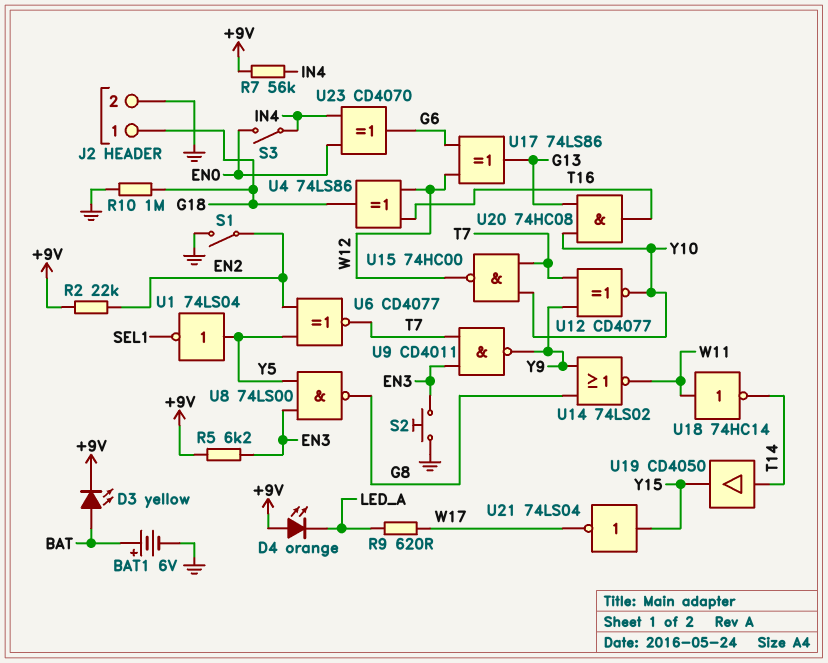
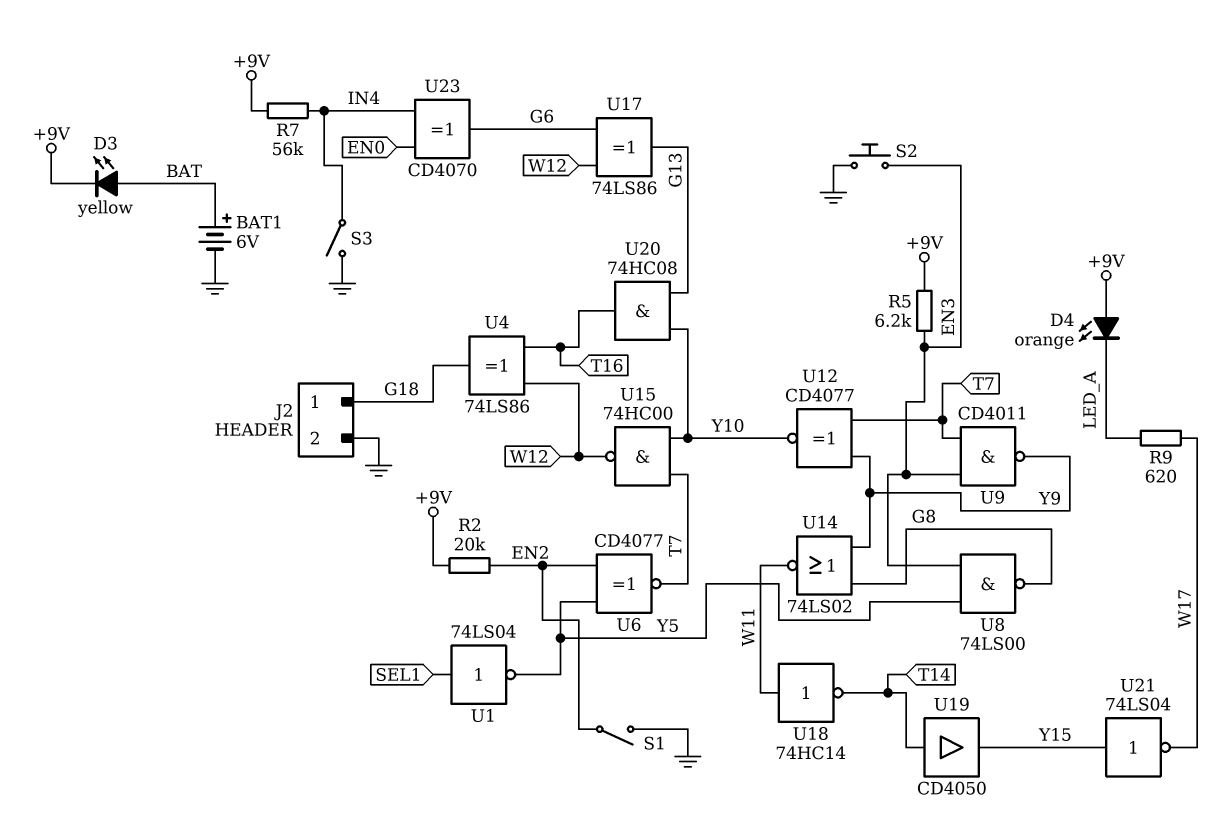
R2: 22k (+9V, EN2) -> 20k (+9V, EN2)
R10: 1M (G18, GND) -> none
S3: switch (EN0, IN4) -> switch (GND, IN4)
U1: NOT 74LS04 (in Y5, out SEL1) -> NOT 74LS04 (in SEL1, out Y5)

